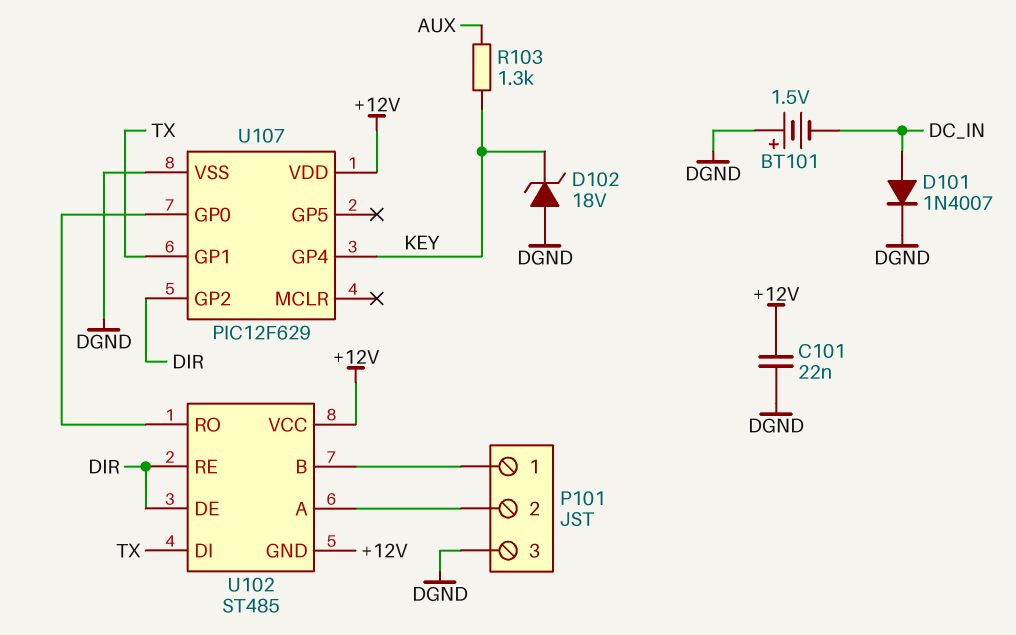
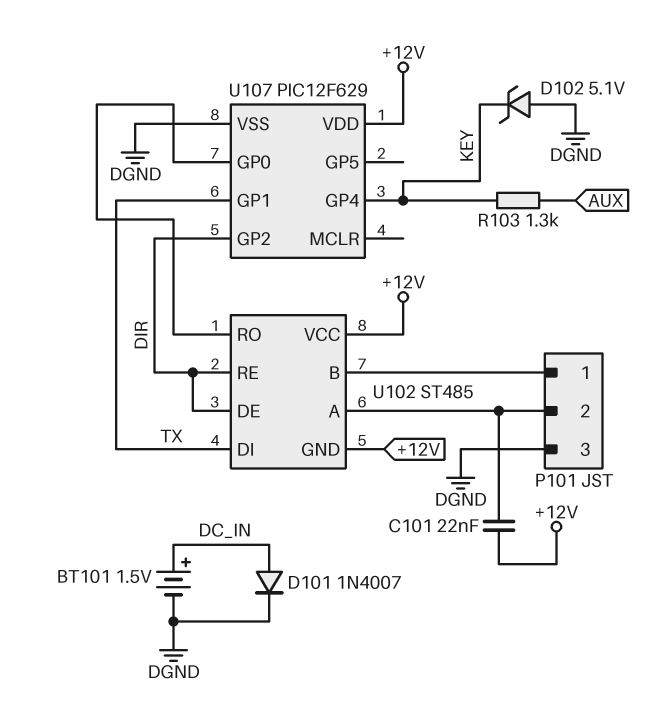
BT101: 1.5V (plus DGND, minus DC_IN) -> 1.5V (plus DC_IN, minus DGND)
C101: 22nF (+12V, DGND) -> 22nF (+12V, P101/2)
D102: zener 18V (A DGND, K KEY) -> zener 5.1V (A DGND, K KEY)

